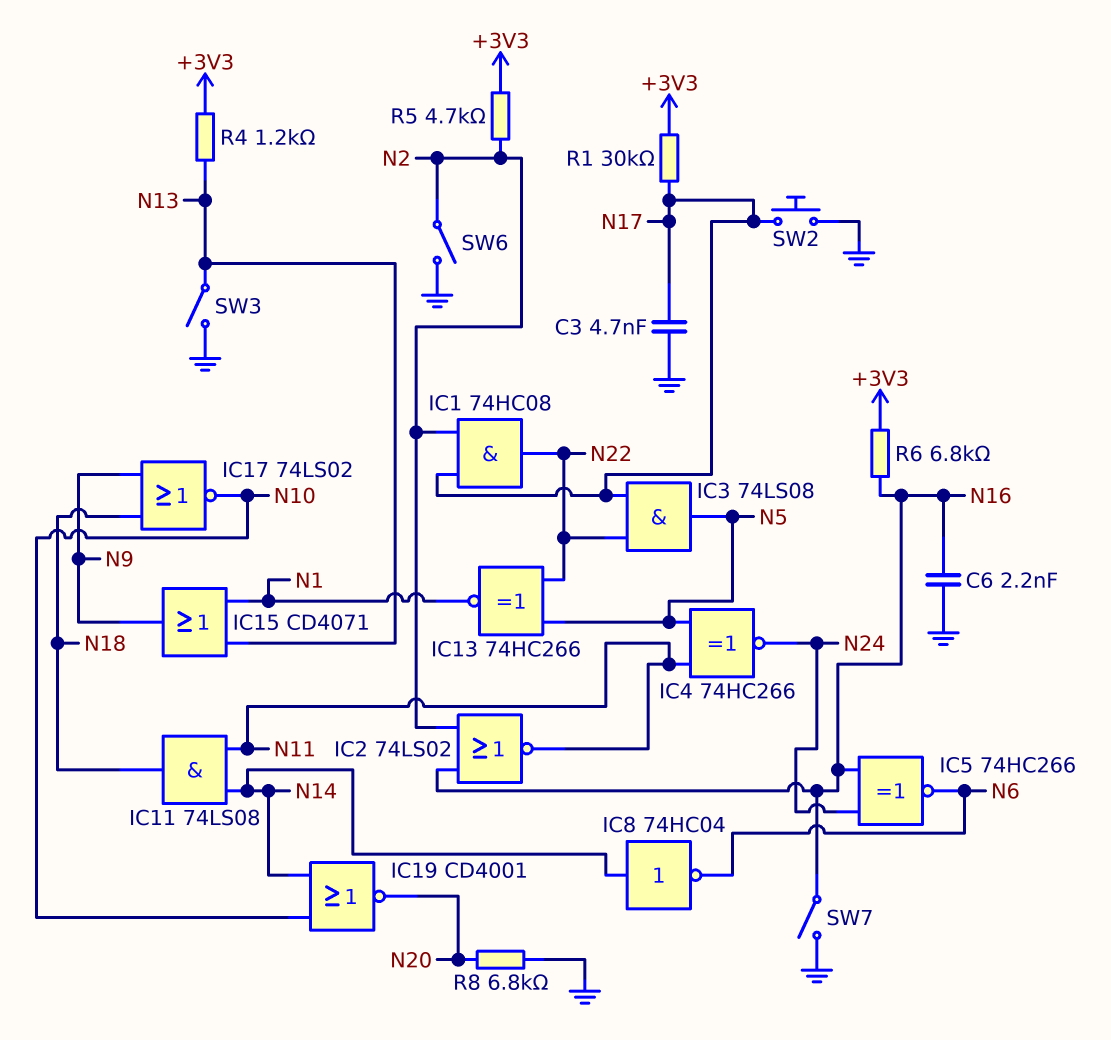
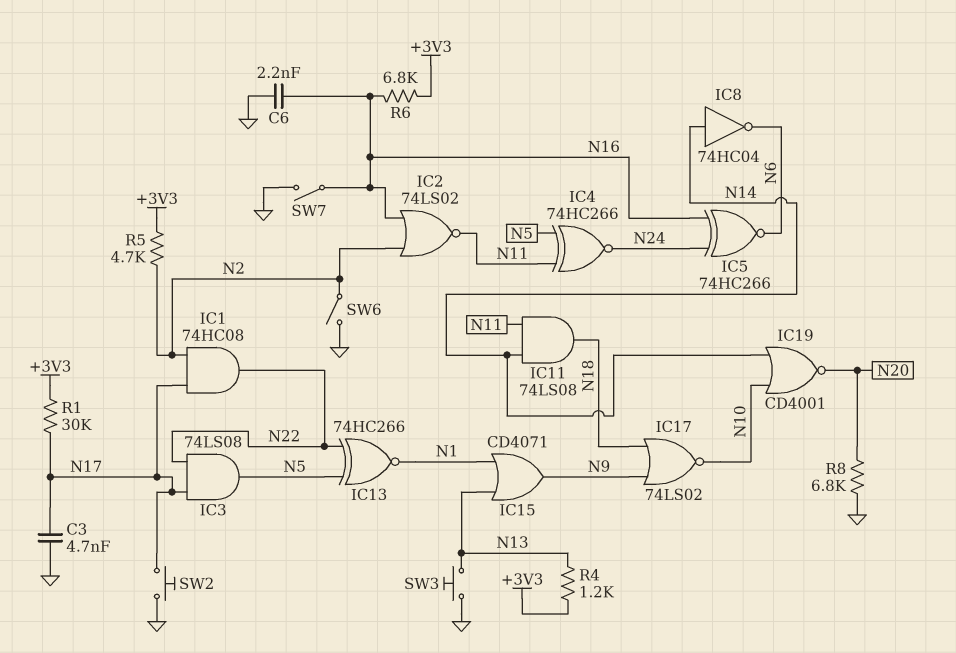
SW3: switch (GND, N13) -> button (GND, N13)

